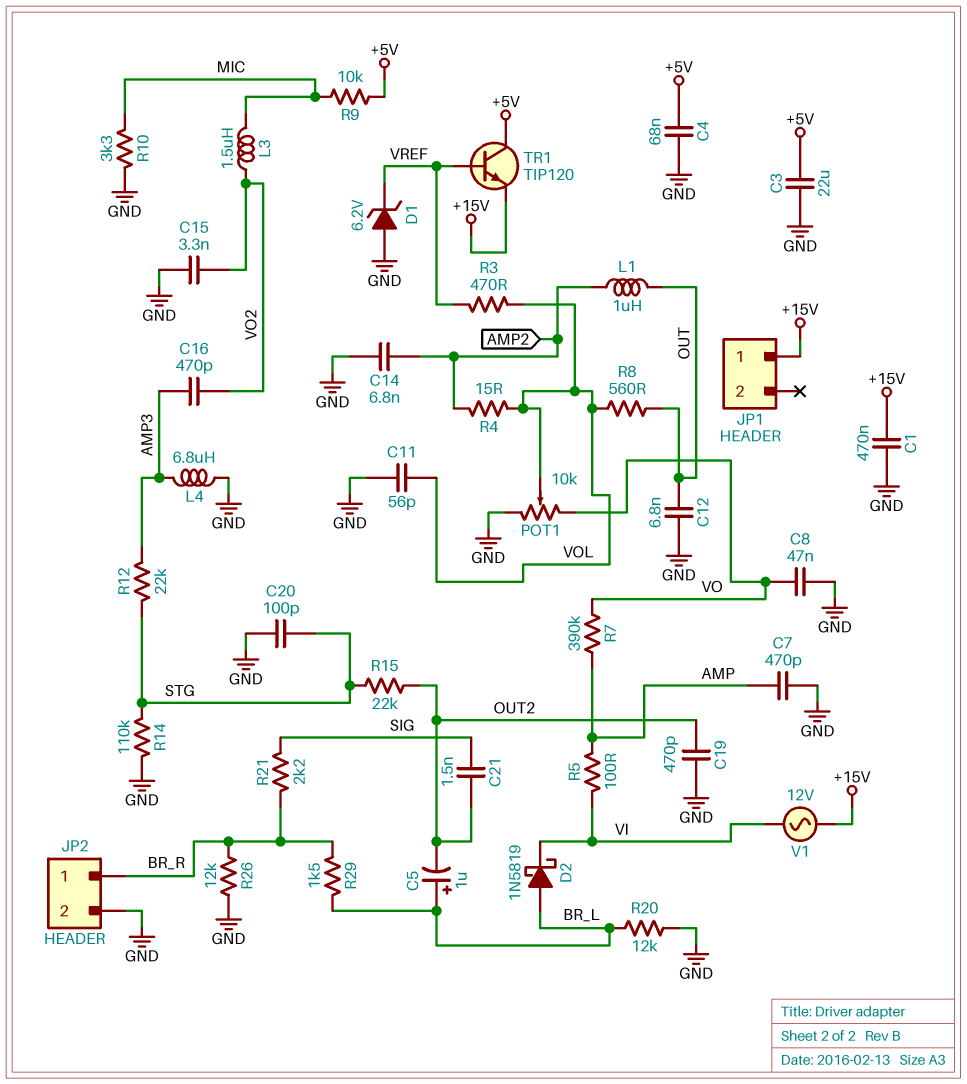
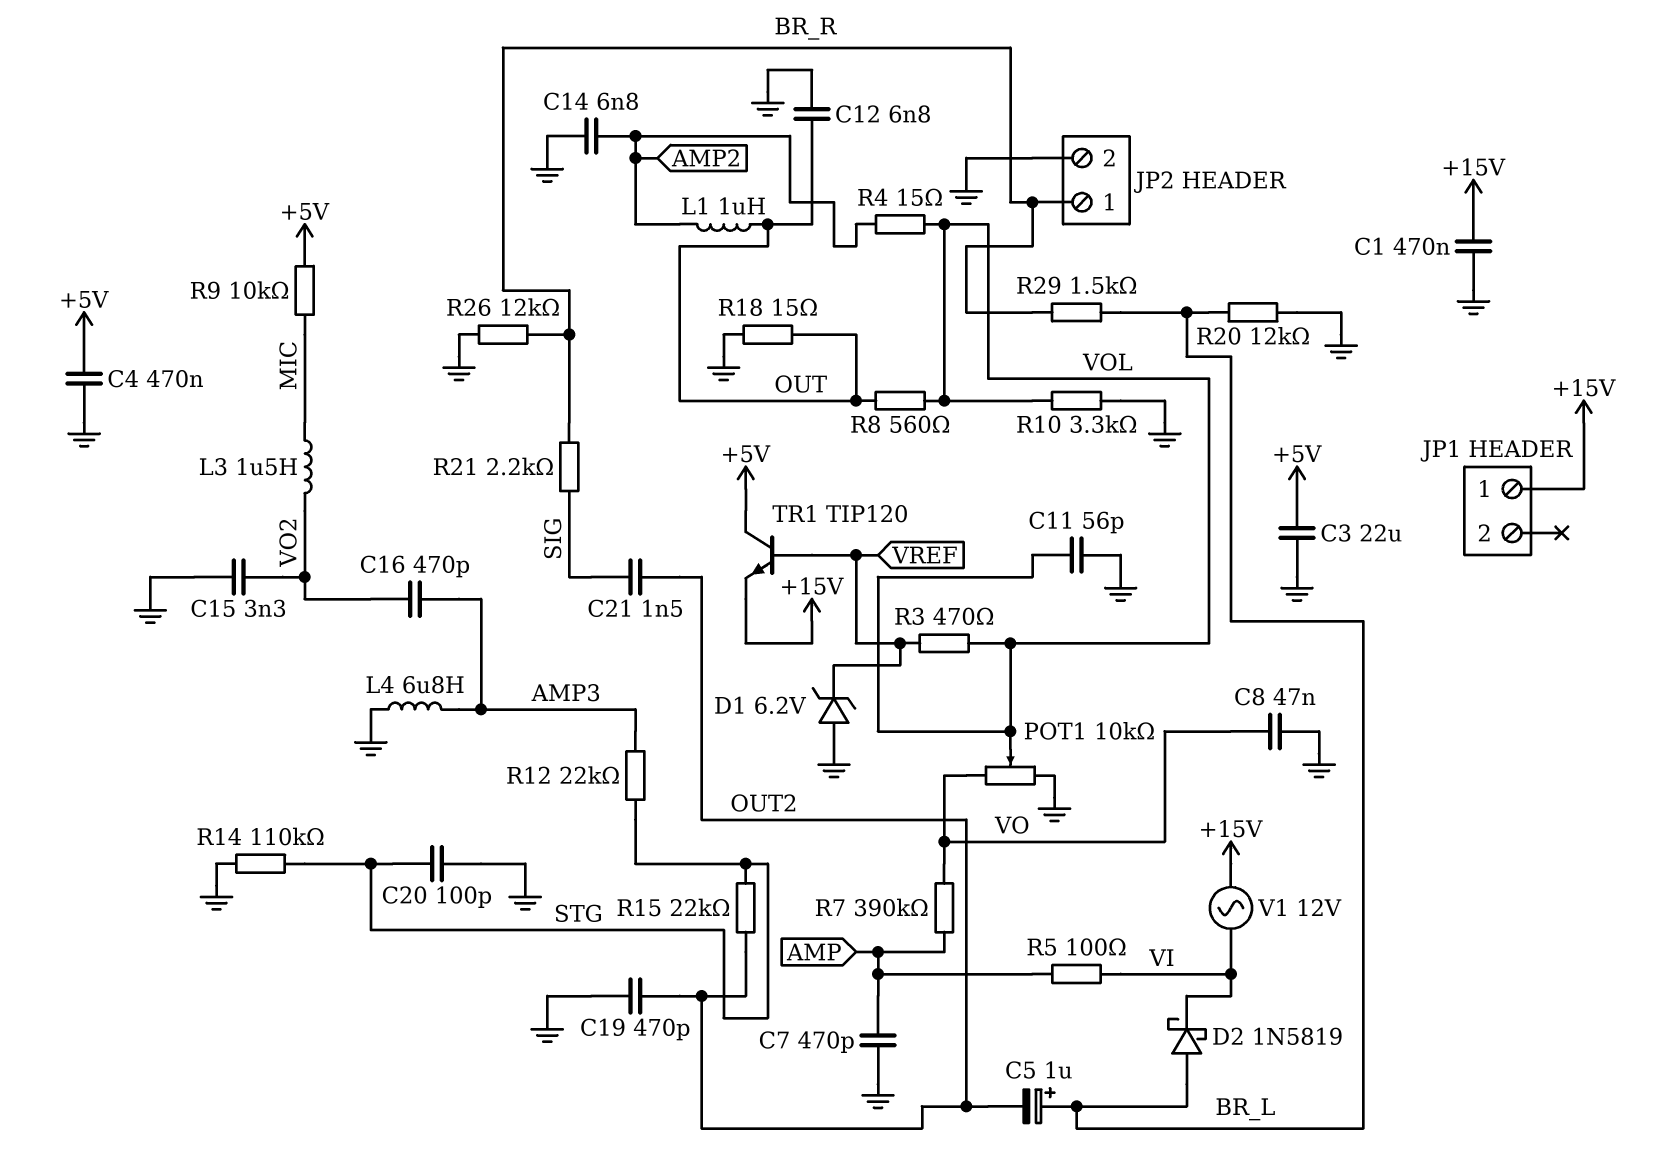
C4: 68nF (+5V, GND) -> 470nF (+5V, GND)
R10: 3.3k (GND, MIC) -> 3.3k (GND, VOL)
R18: none -> 15 (GND, OUT)

